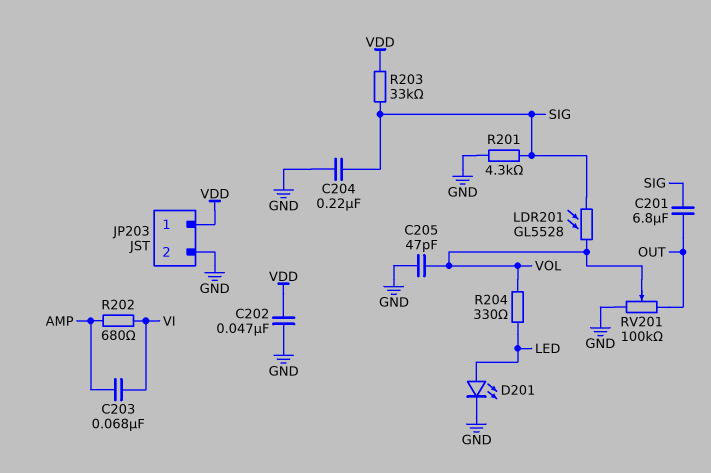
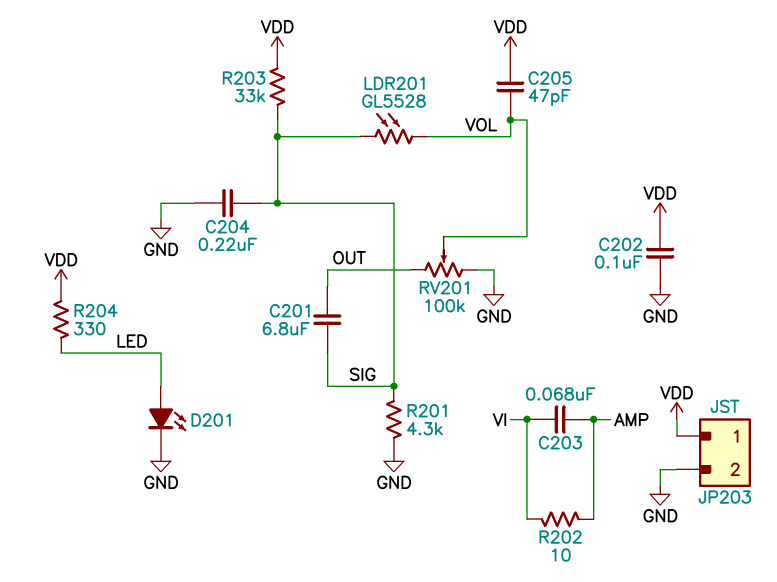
C202: 47nF (GND, VDD) -> 100nF (GND, VDD)
C205: 47pF (GND, VOL) -> 47pF (VDD, VOL)
R202: 680 (AMP, VI) -> 10 (AMP, VI)
R204: 330 (LED, VOL) -> 330 (LED, VDD)

